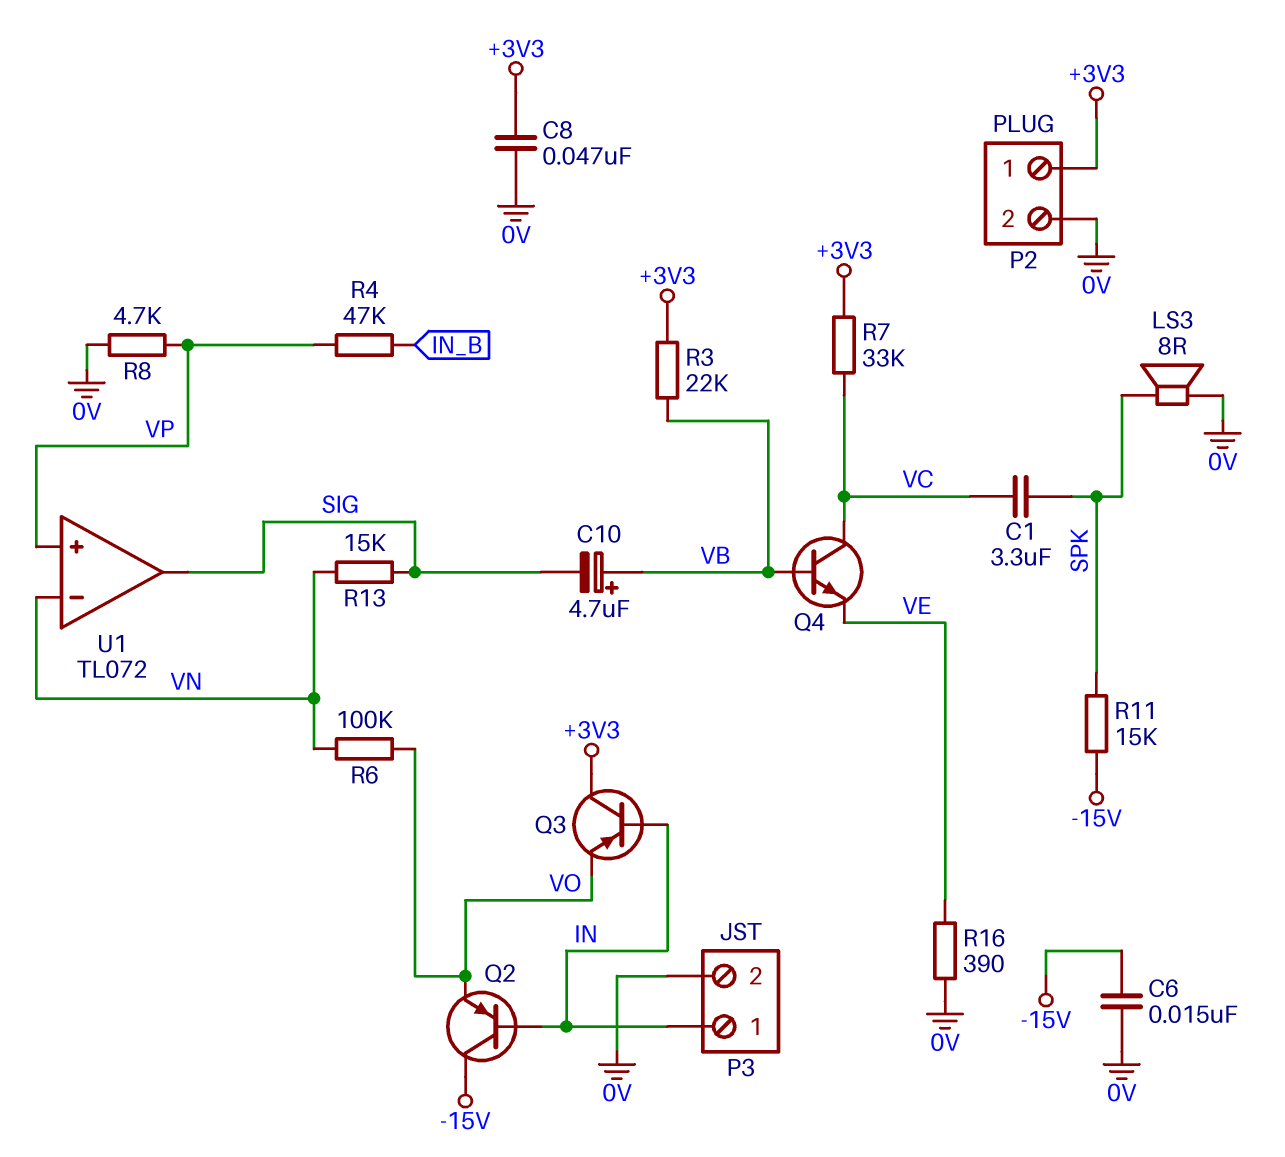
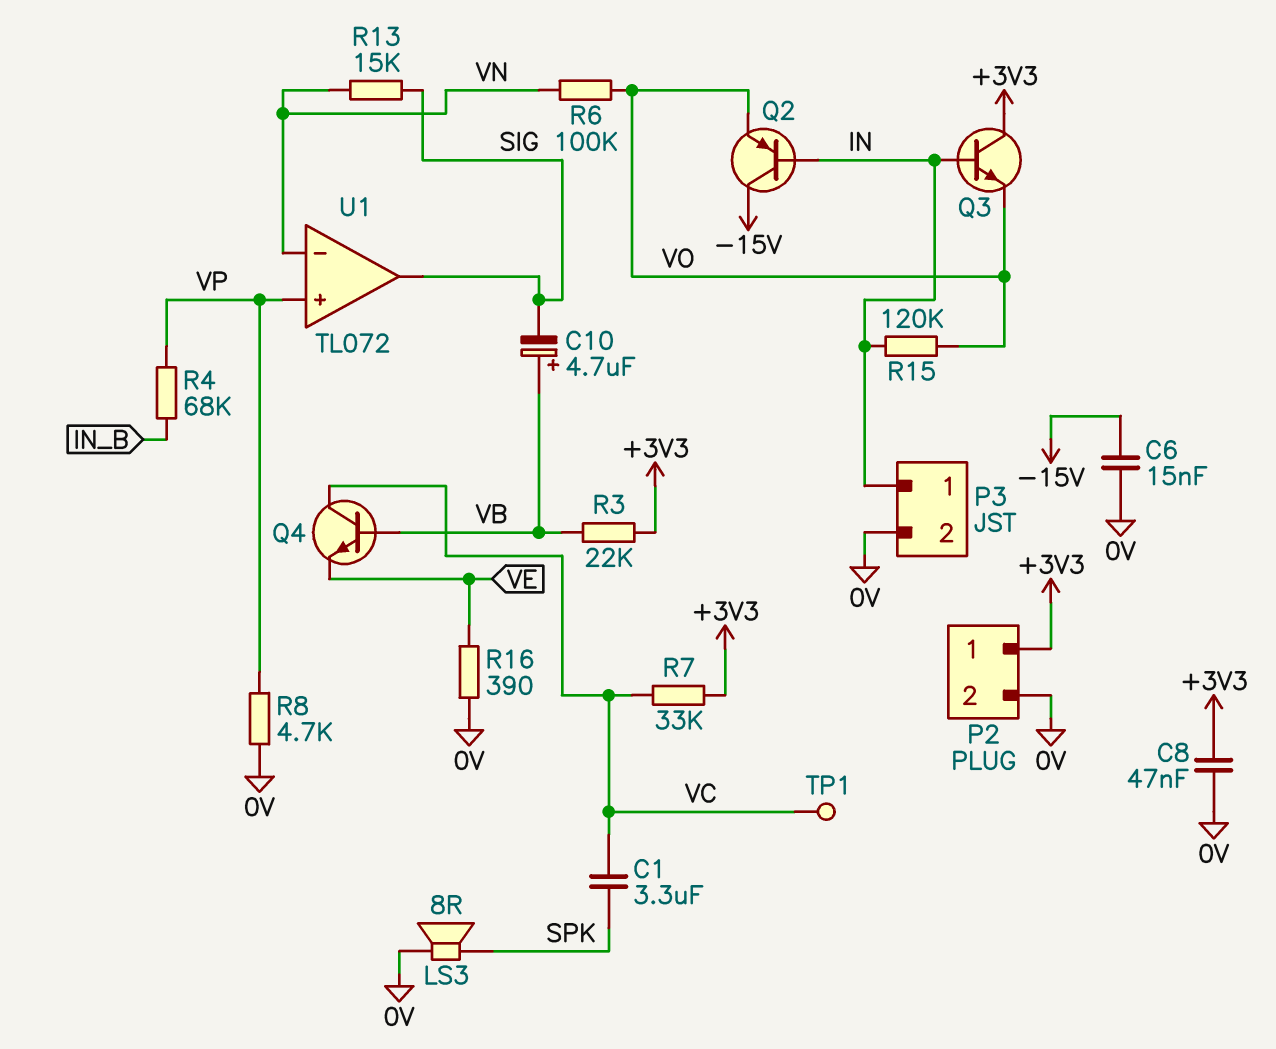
Q3: PNP (B IN, C +3V3, E VO) -> NPN (B IN, C +3V3, E VO)
R4: 47k (IN_B, VP) -> 68k (IN_B, VP)
R11: 15k (-15V, SPK) -> none
R15: none -> 120k (IN, VO)
TP1: none -> test point (VC)

